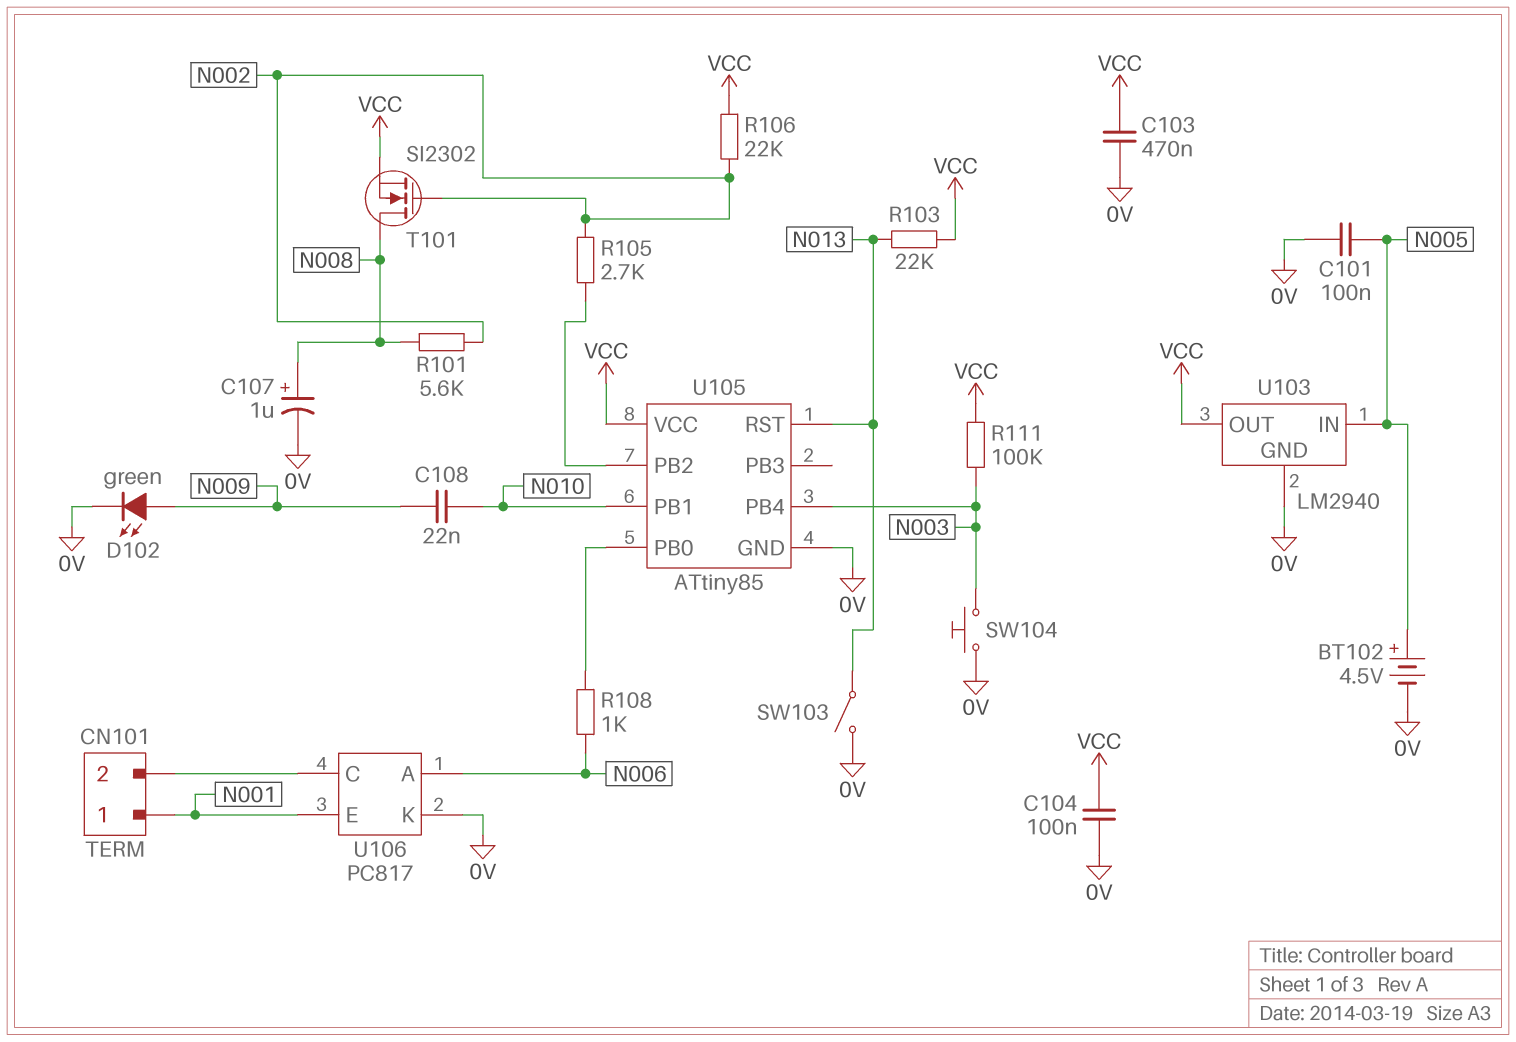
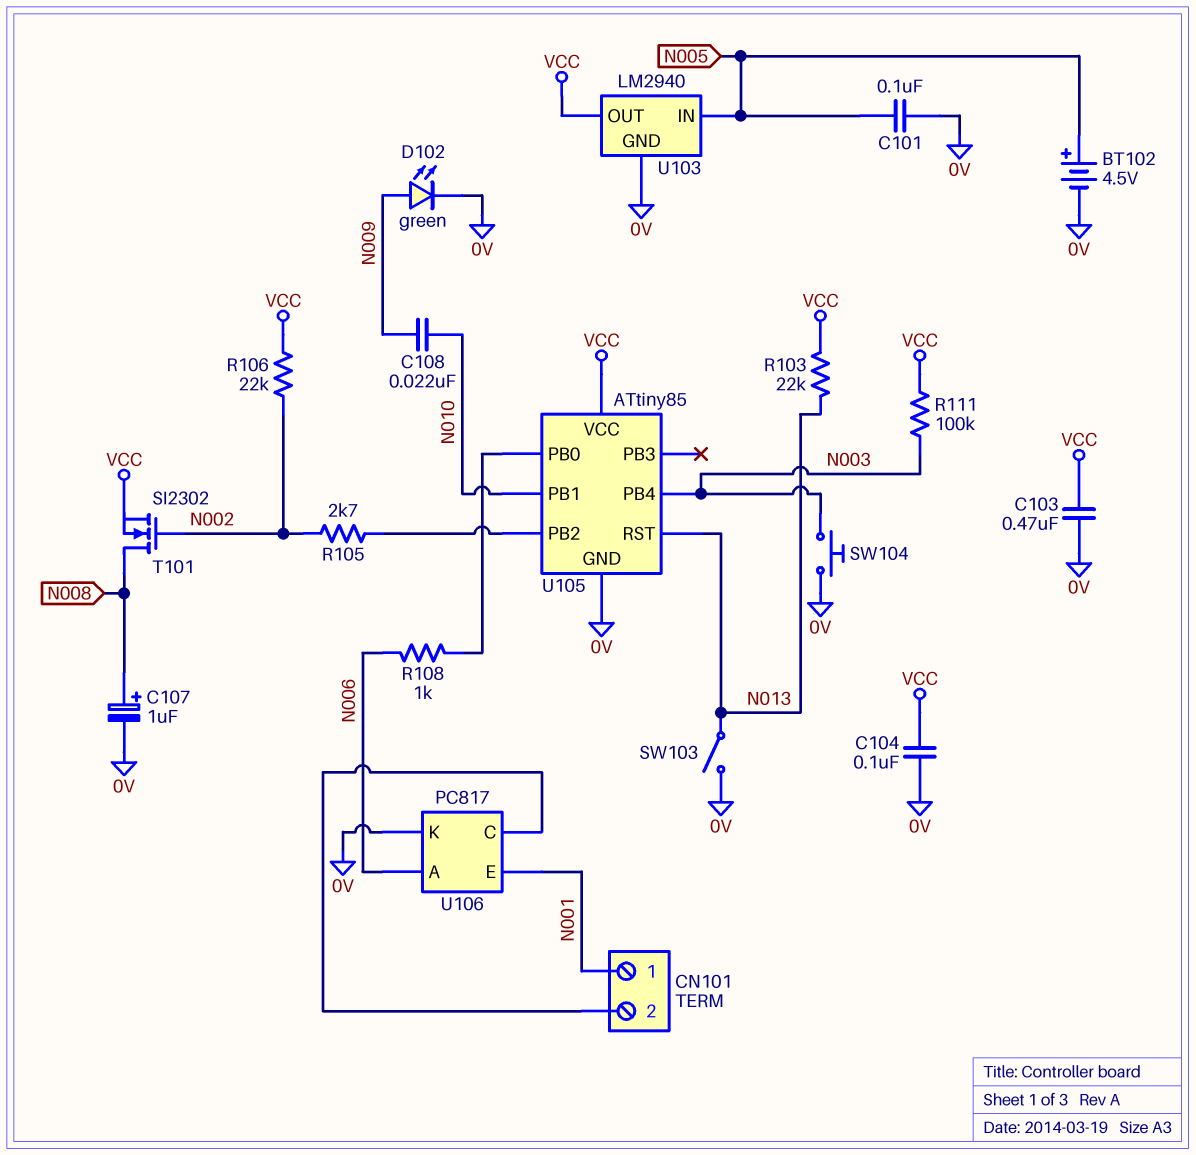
R101: 5.6k (N002, N008) -> none

